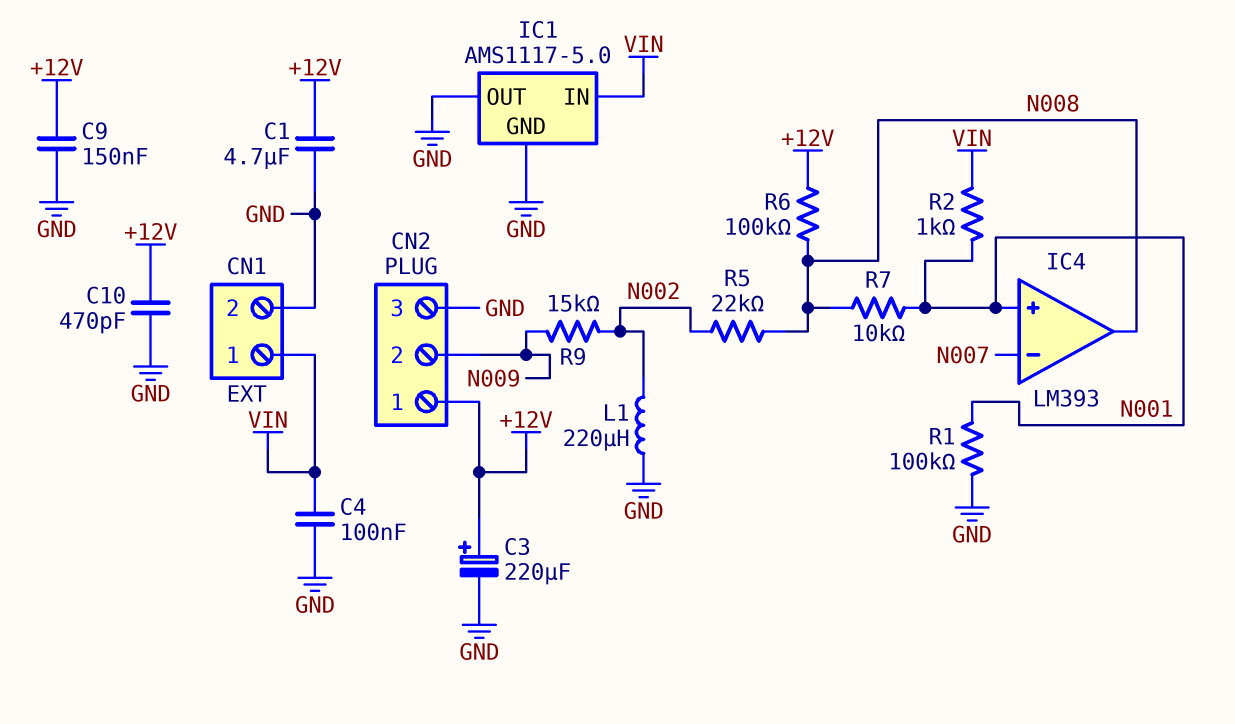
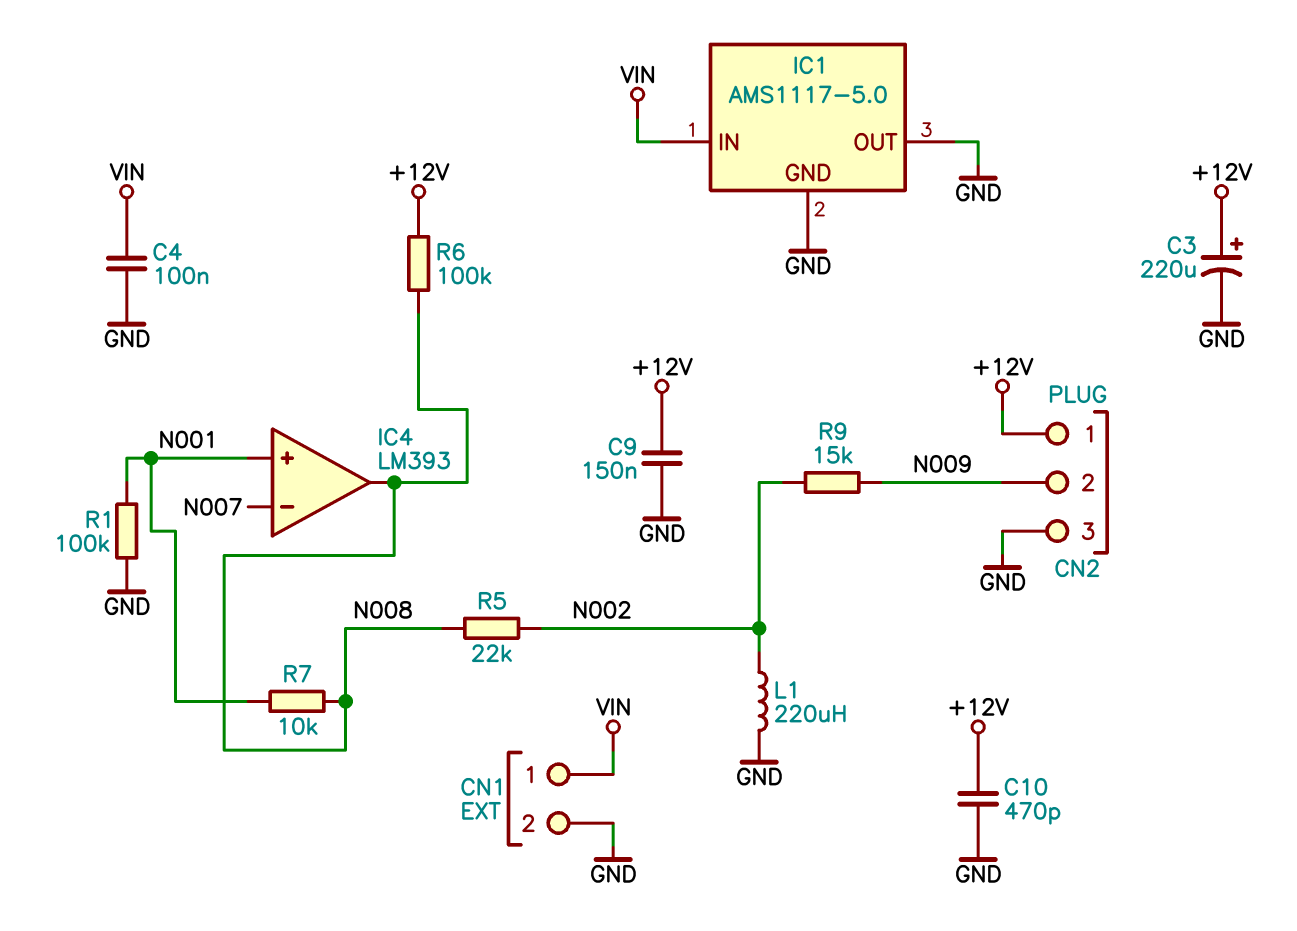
C1: 4.7uF (+12V, GND) -> none
R2: 1k (N001, VIN) -> none

